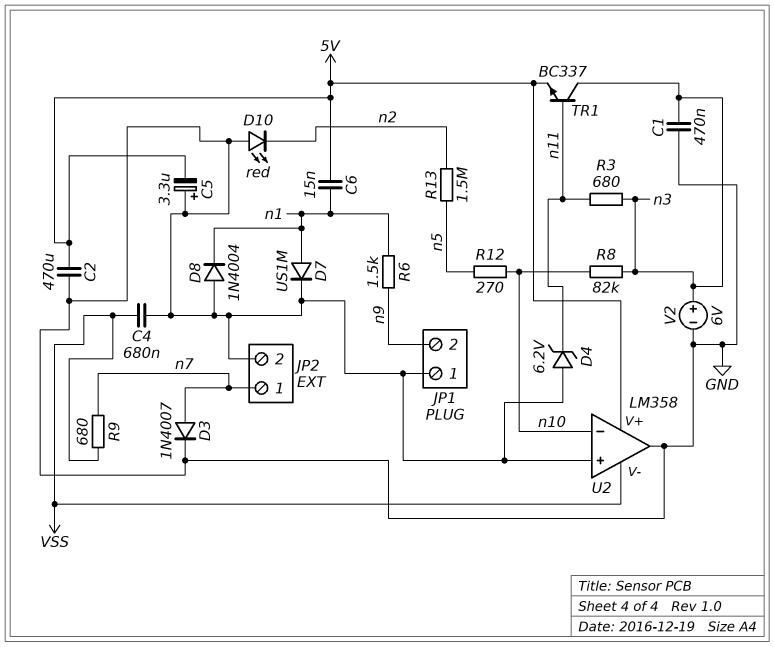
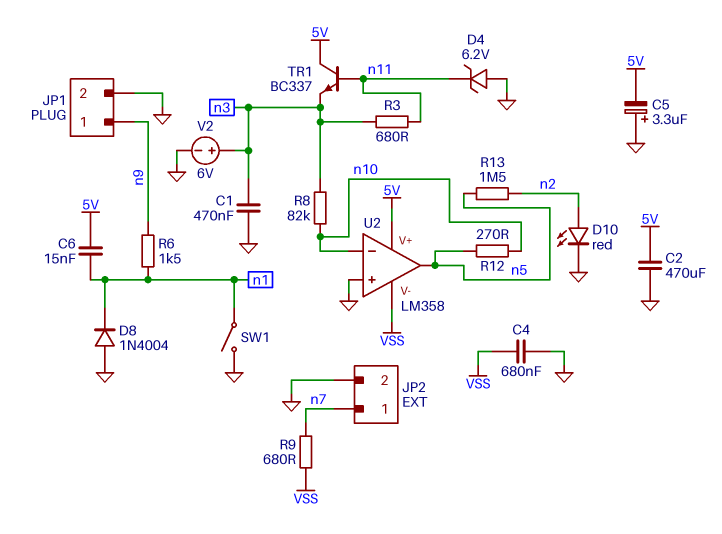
D3: diode 1N4007 (A n7, K GND) -> none
D7: diode US1M (A n1, K GND) -> none
D10: LED red (A GND, K n2) -> LED red (A n2, K GND)
JP1 pin 1: GND -> n9
JP1 pin 2: n9 -> GND
SW1: none -> switch (GND, n1)
TR1: NPN BC337 (B n11, C n3, E 5V) -> NPN BC337 (B n11, C 5V, E n3)
U2 pin out: GND -> n5

